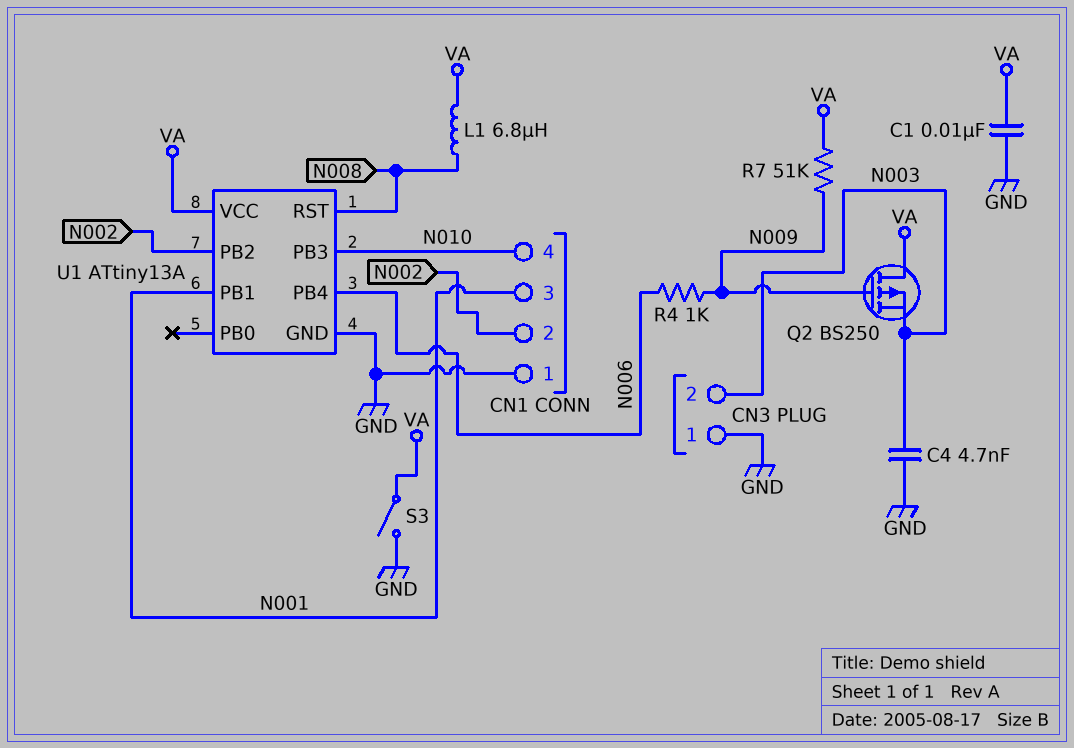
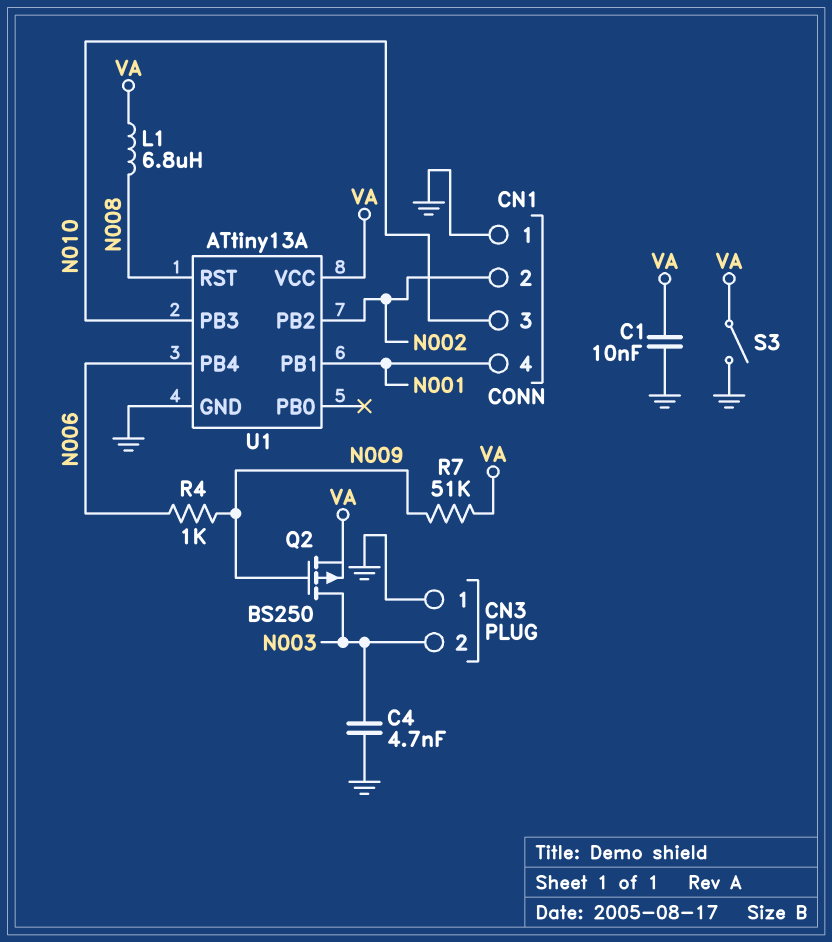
CN1 pin 3: N001 -> N010
CN1 pin 4: N010 -> N001
Q2: PMOS BS250 (G N009, D VA, S N003) -> PMOS BS250 (G N009, D N003, S VA)

